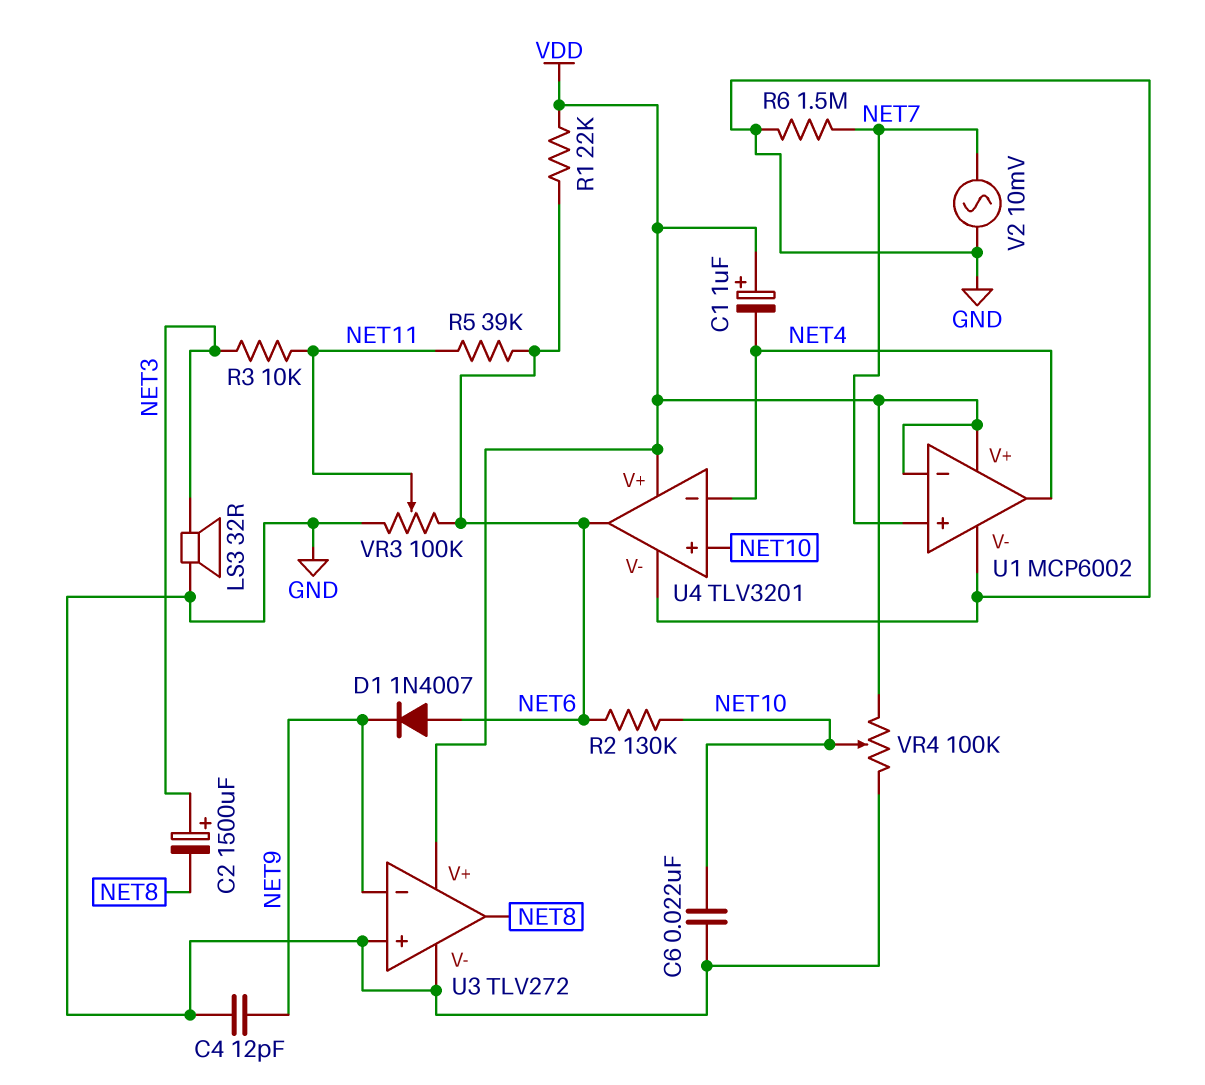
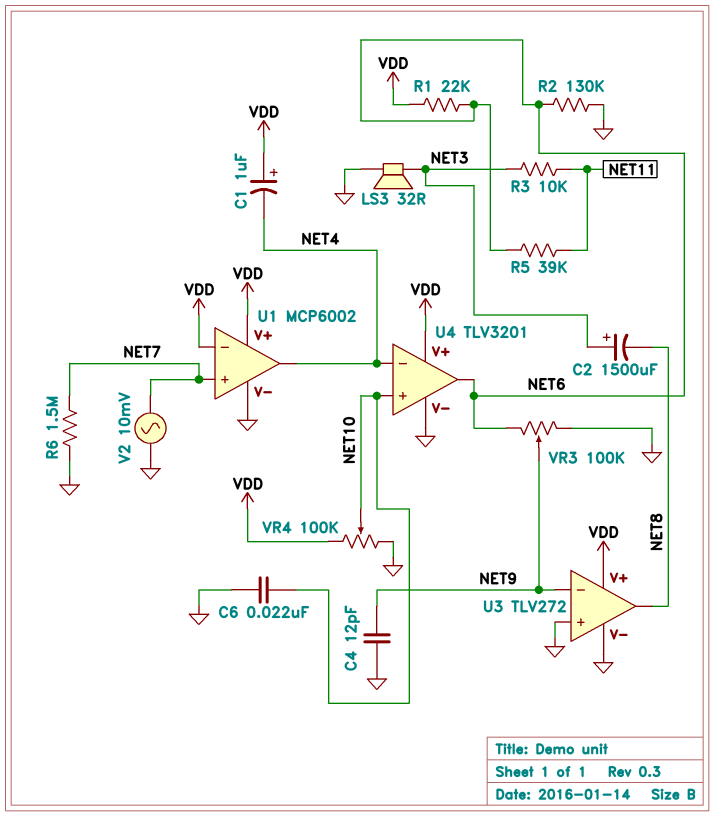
D1: diode 1N4007 (A NET6, K NET9) -> none
R2: 130k (NET6, NET10) -> 130k (GND, NET6)
VR3: 100k (GND, NET6, wiper NET11) -> 100k (GND, NET6, wiper NET9)

